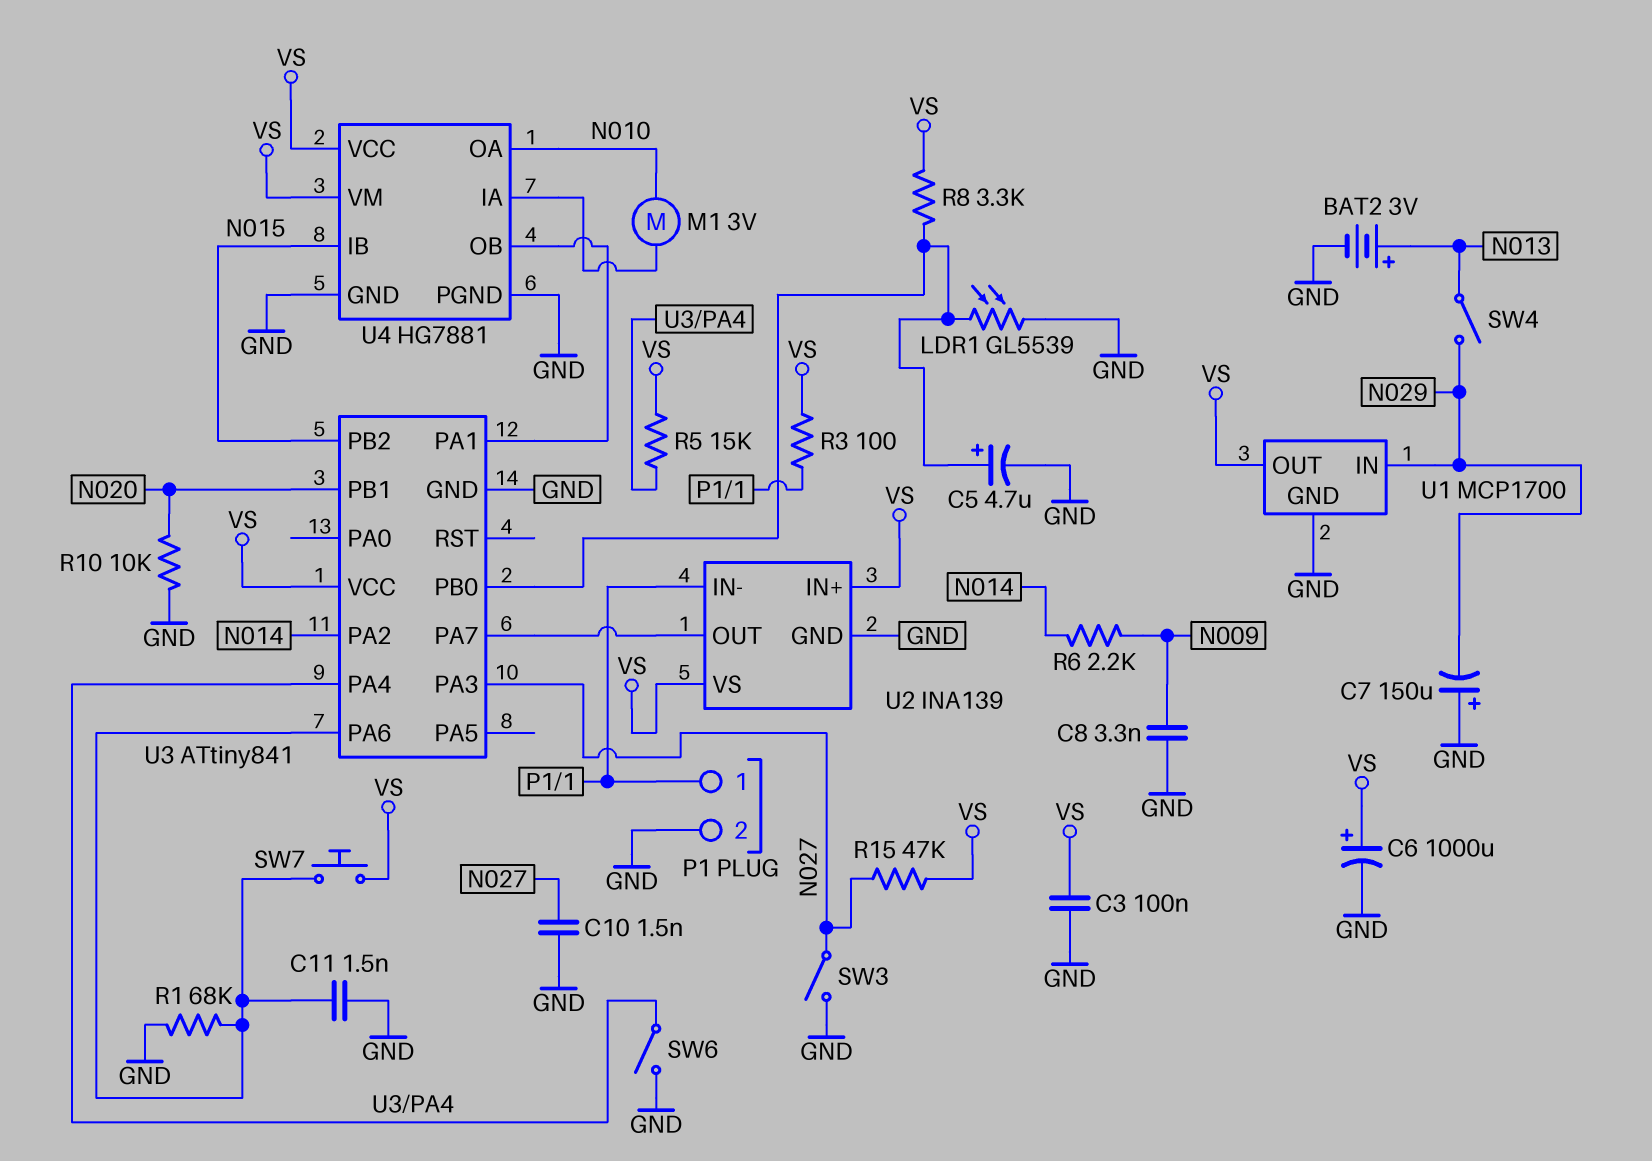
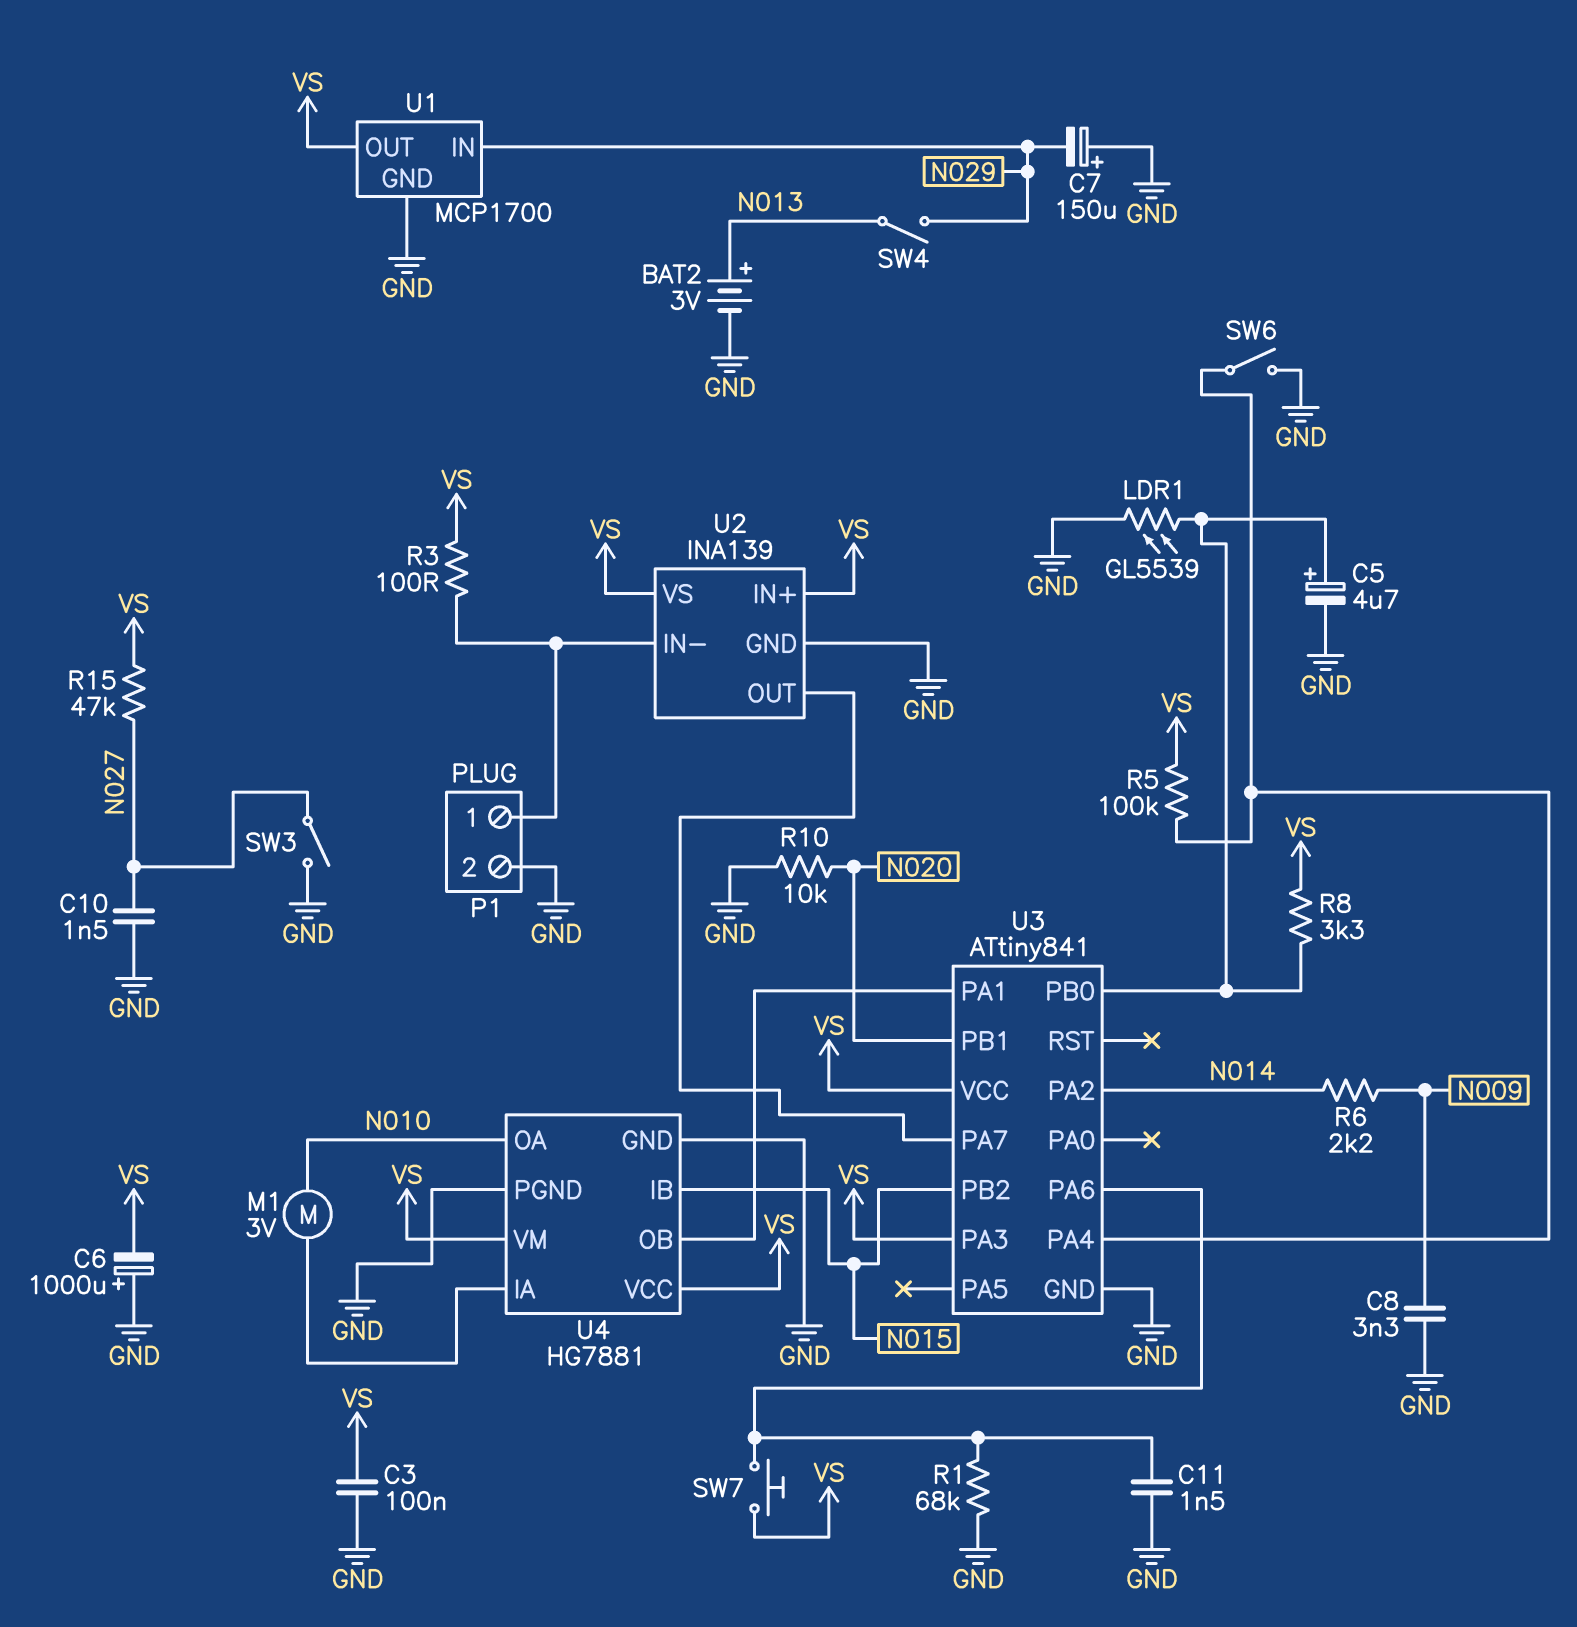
C6: 1000uF (plus VS, minus GND) -> 1000uF (plus GND, minus VS)
R5: 15k (U3/PA4, VS) -> 100k (U3/PA4, VS)
U3 pin PA3: N027 -> VS

